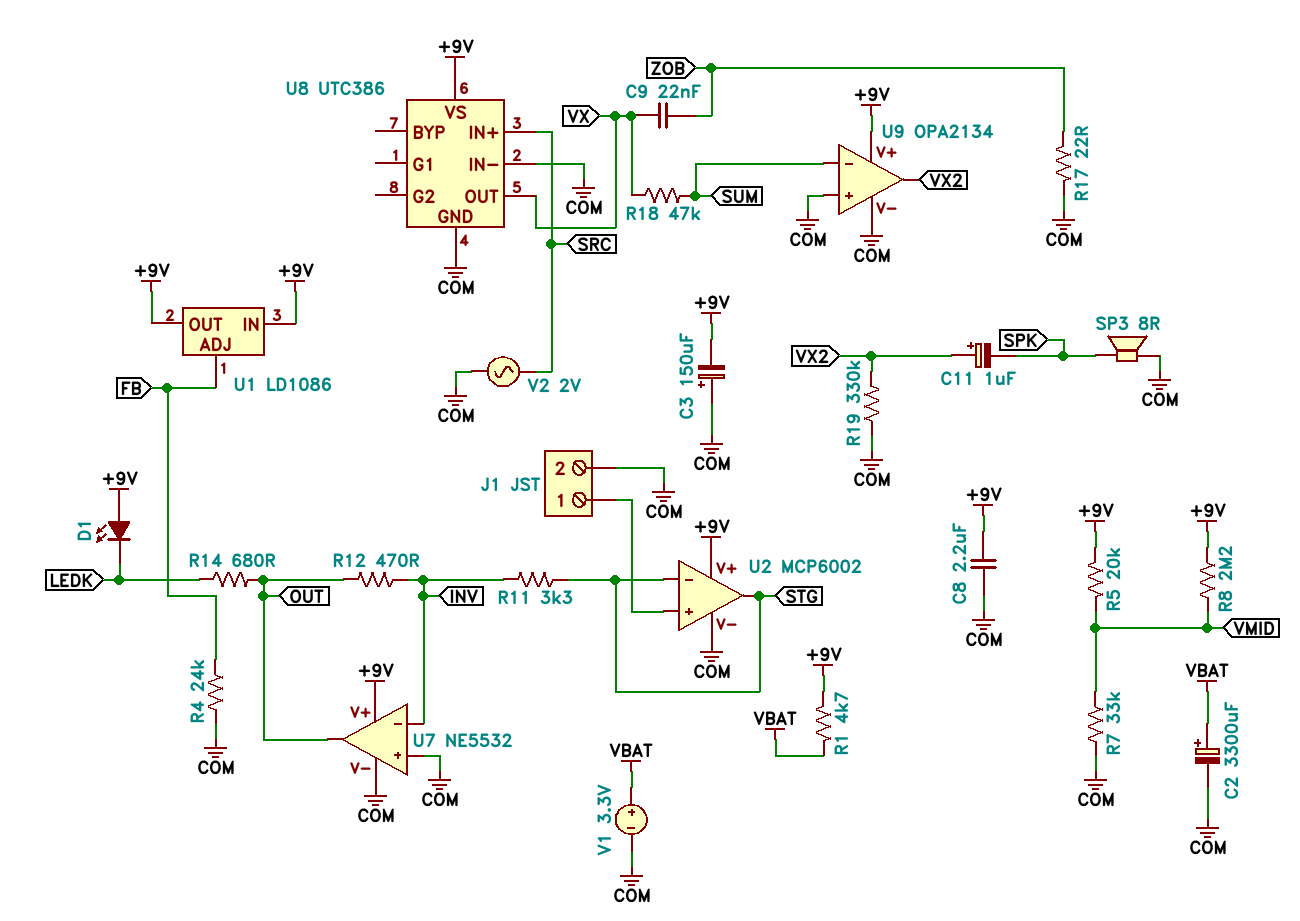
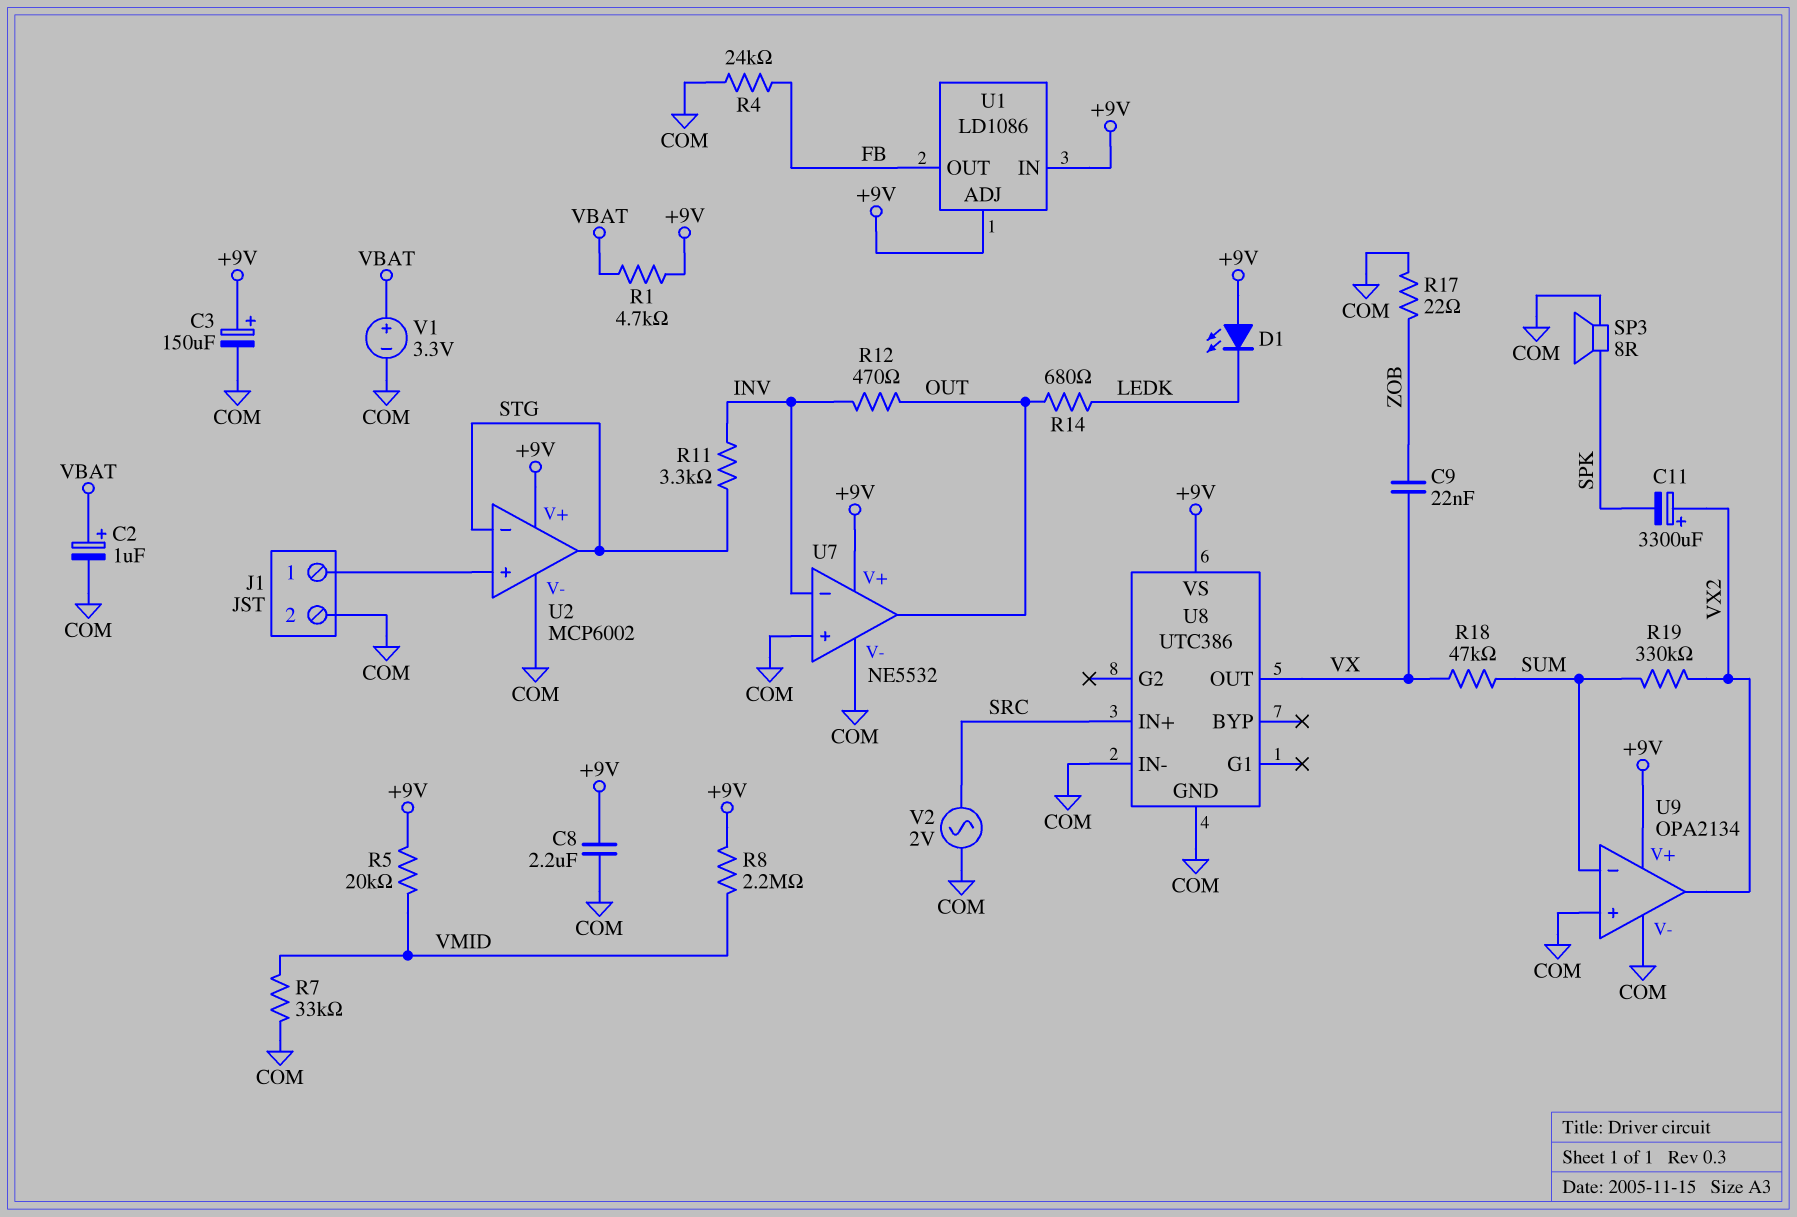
C2: 3300uF (plus VBAT, minus COM) -> 1uF (plus VBAT, minus COM)
C3: 150uF (plus COM, minus +9V) -> 150uF (plus +9V, minus COM)
C11: 1uF (plus VX2, minus SPK) -> 3300uF (plus VX2, minus SPK)
R19: 330k (COM, VX2) -> 330k (SUM, VX2)
U1 pin ADJ: FB -> +9V
U1 pin OUT: +9V -> FB

